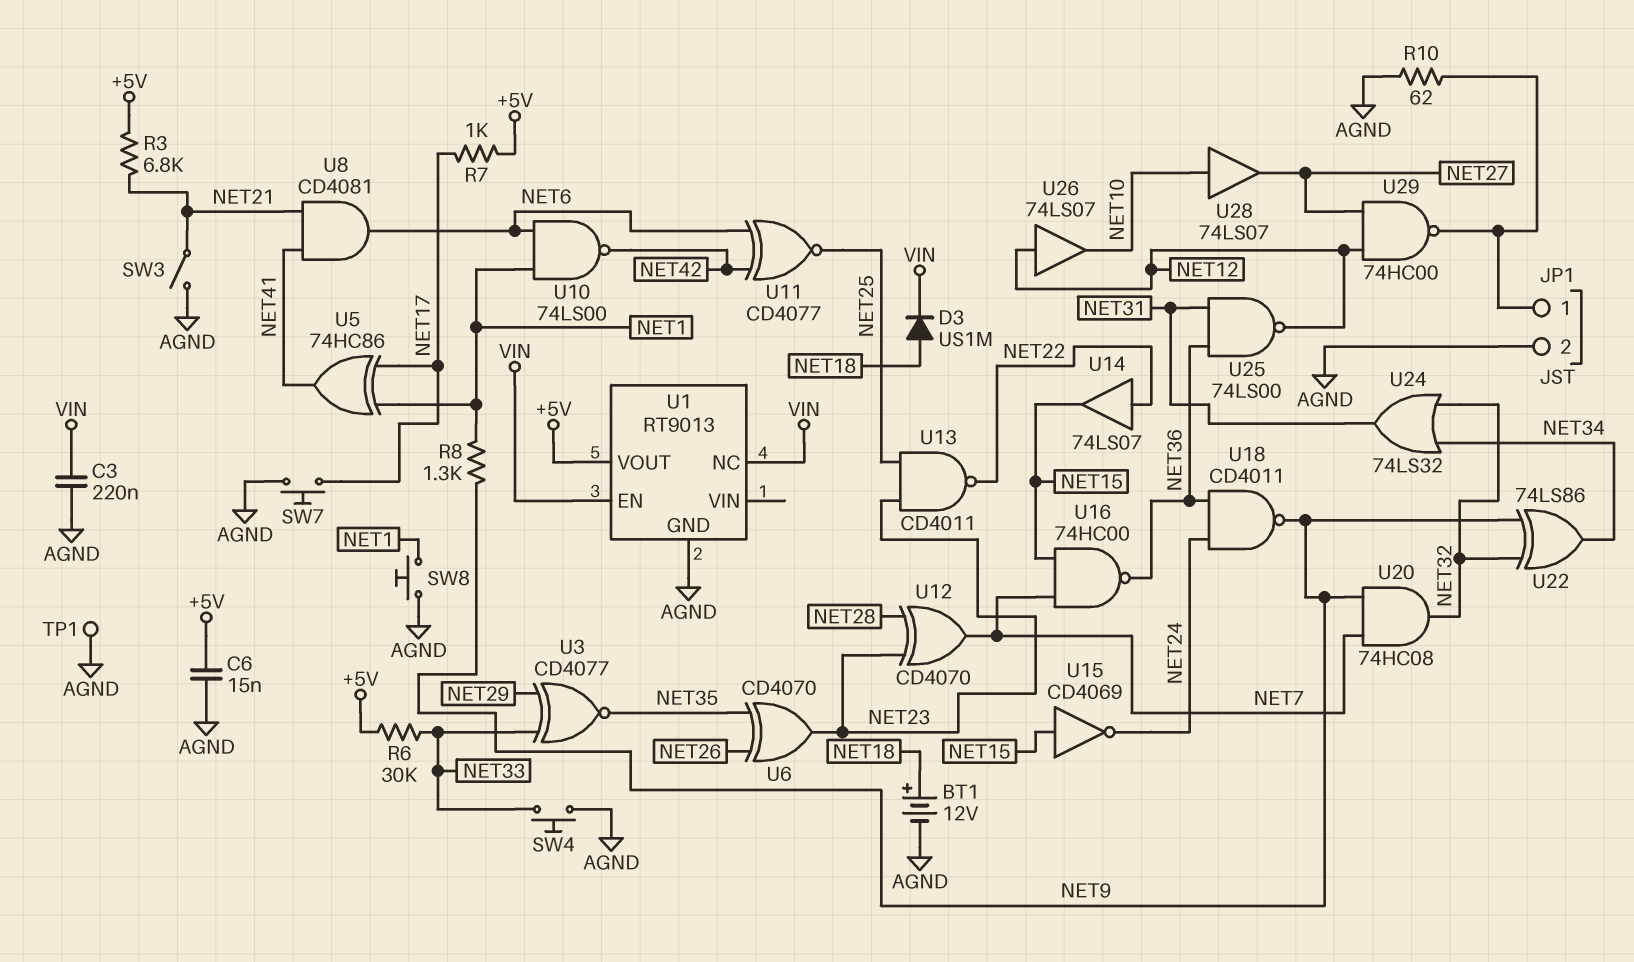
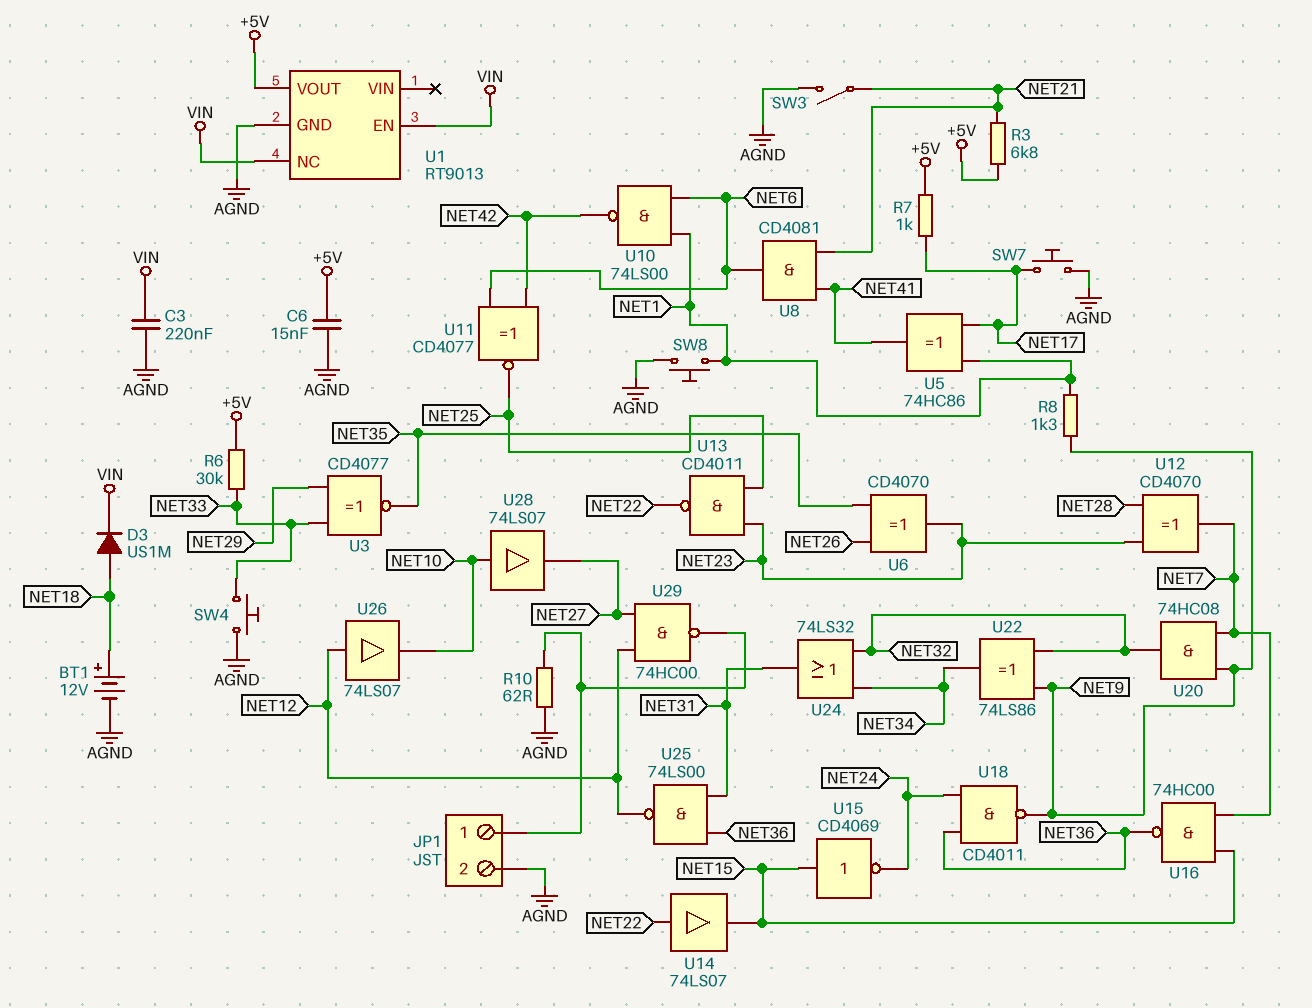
TP1: test point (AGND) -> none

